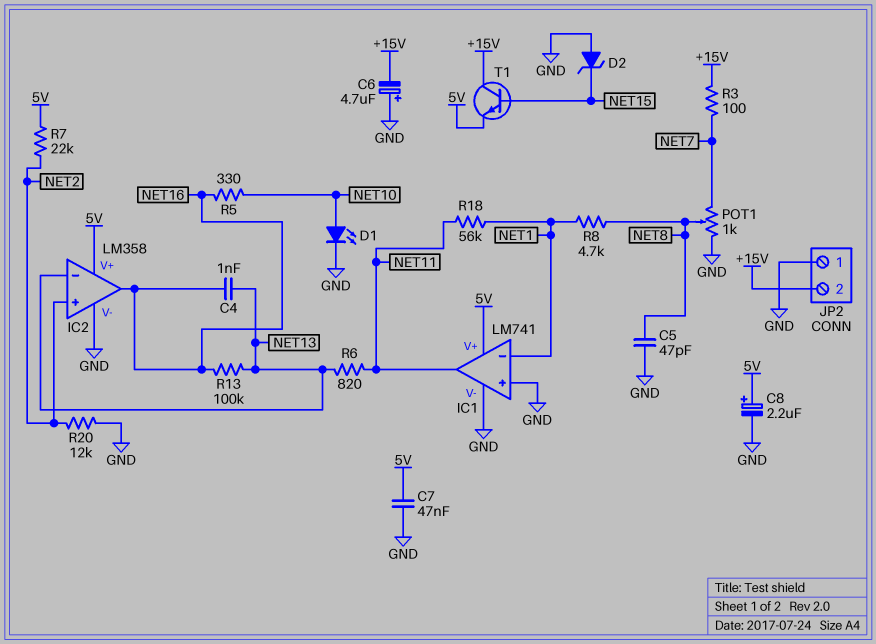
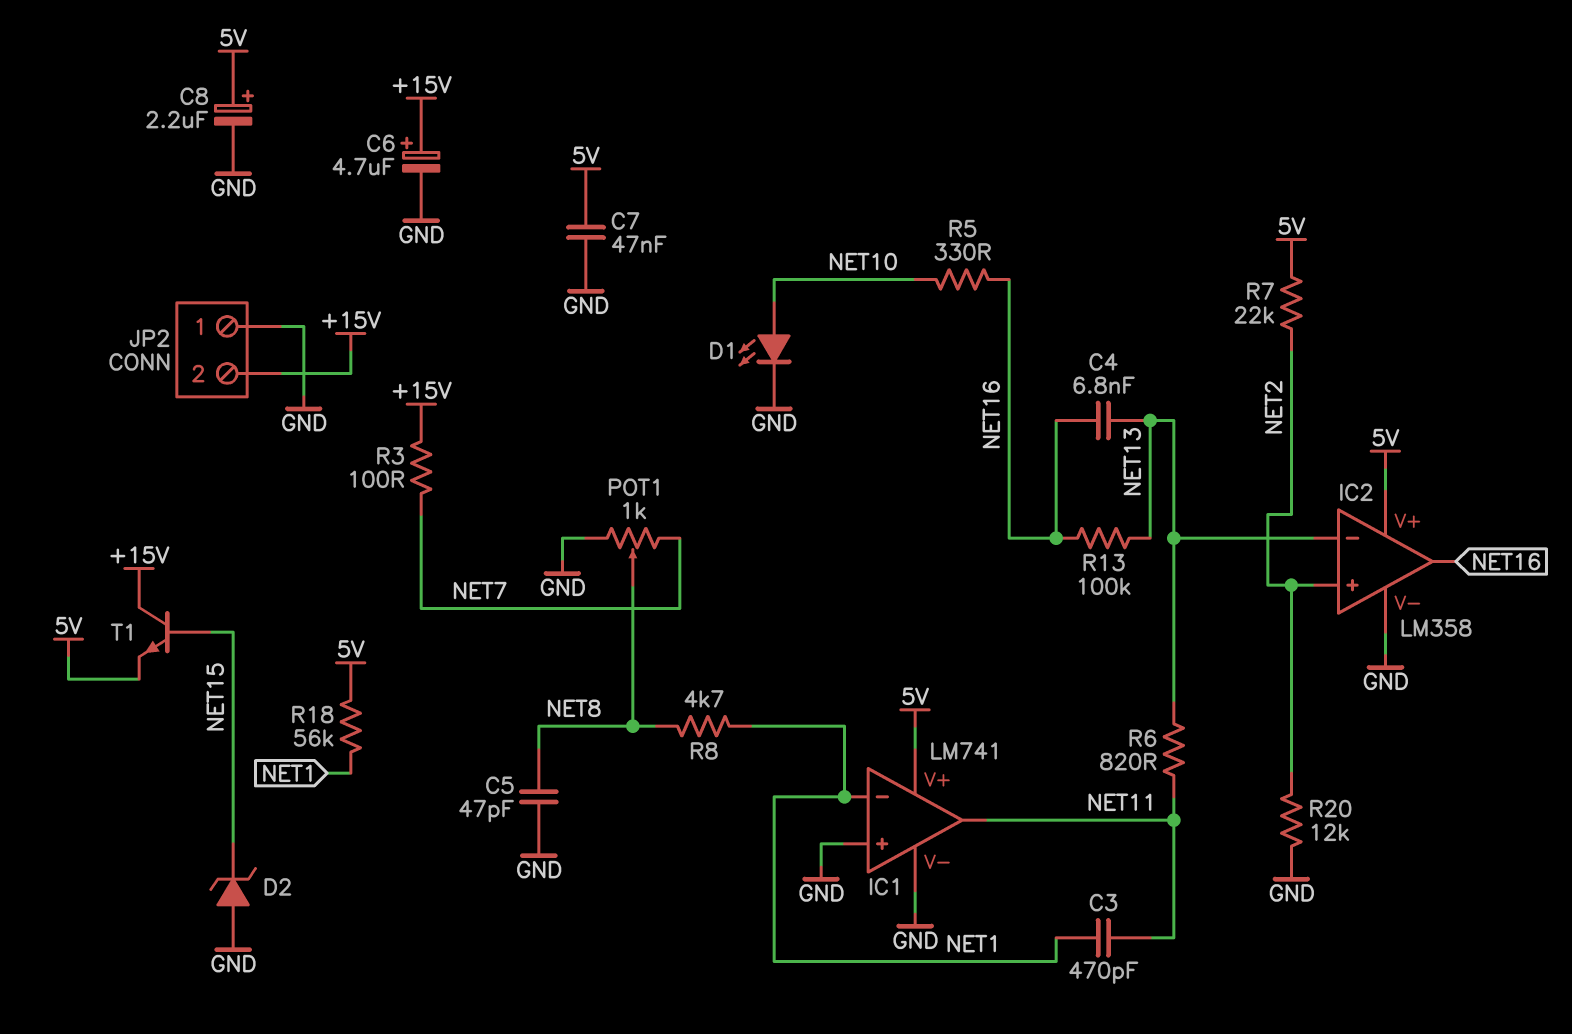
C3: none -> 470pF (NET1, NET11)
C4: 1nF (NET13, NET16) -> 6.8nF (NET13, NET16)
C6: 4.7uF (plus GND, minus +15V) -> 4.7uF (plus +15V, minus GND)
R18: 56k (NET1, NET11) -> 56k (5V, NET1)

